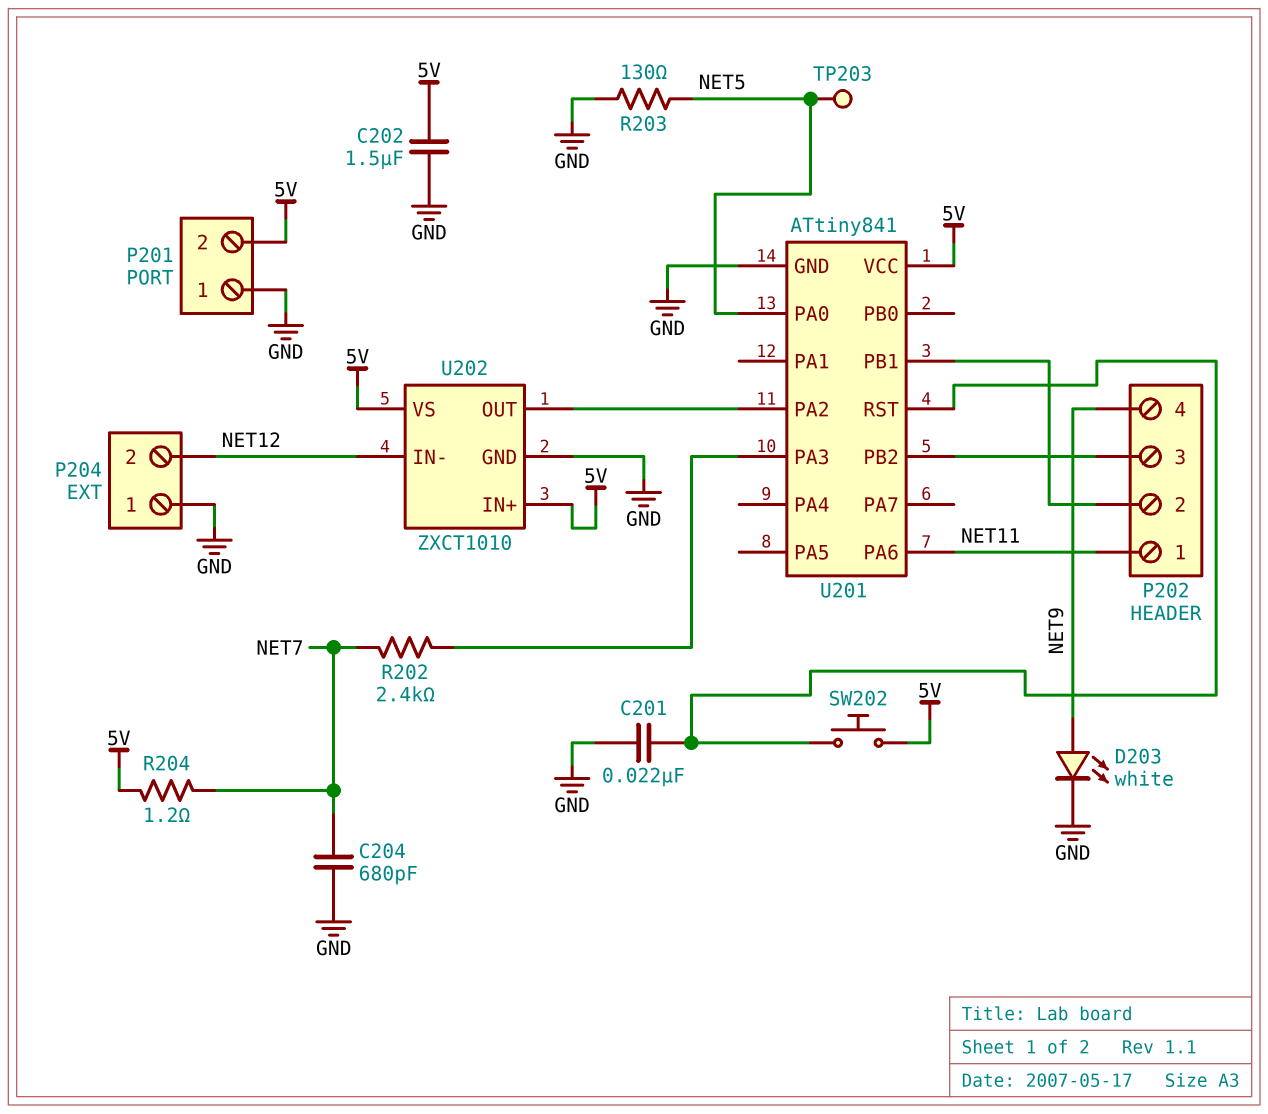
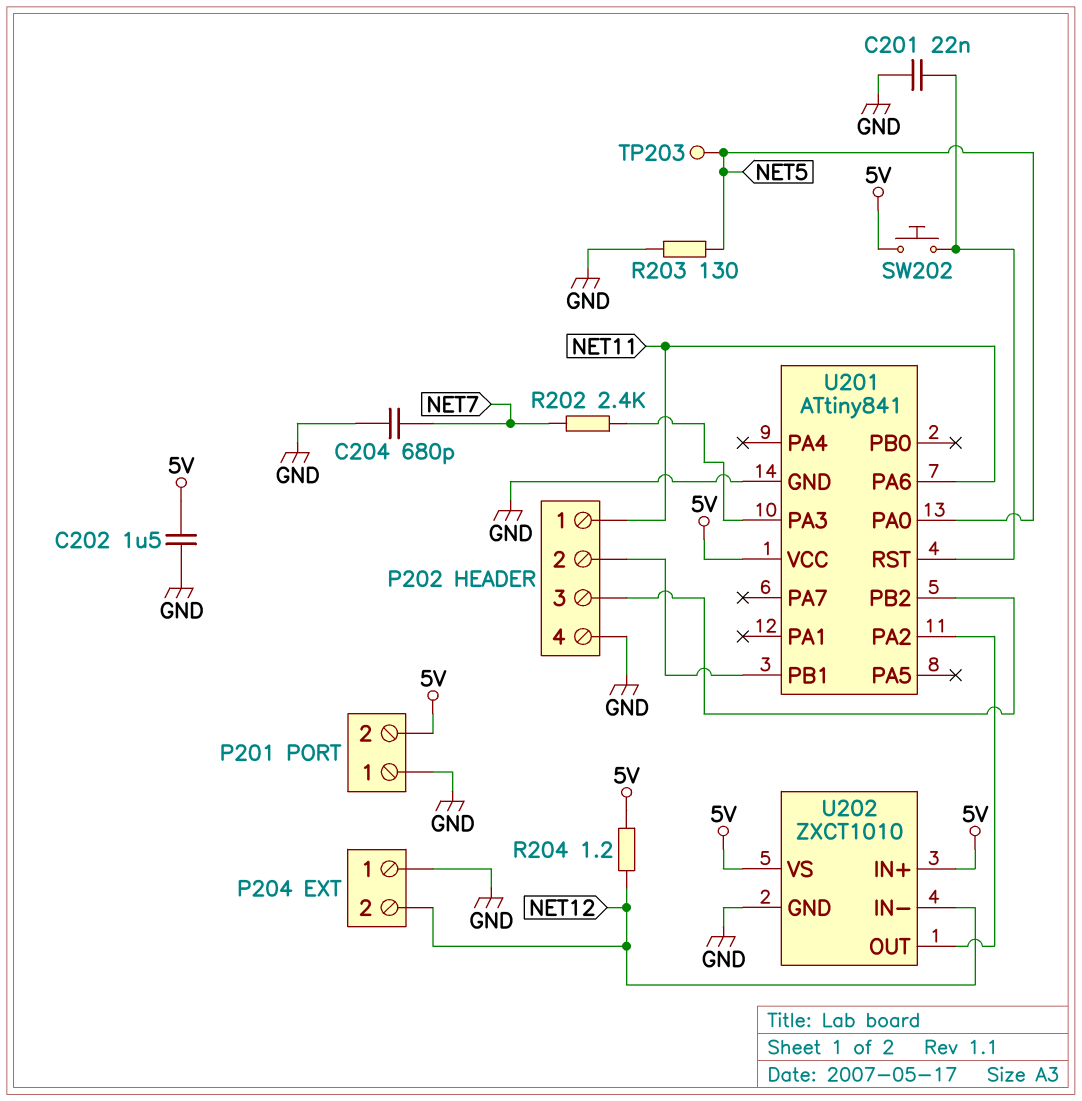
D203: LED white (A NET9, K GND) -> none
P202 pin 4: NET9 -> GND
R204: 1.2 (5V, NET7) -> 1.2 (5V, NET12)

